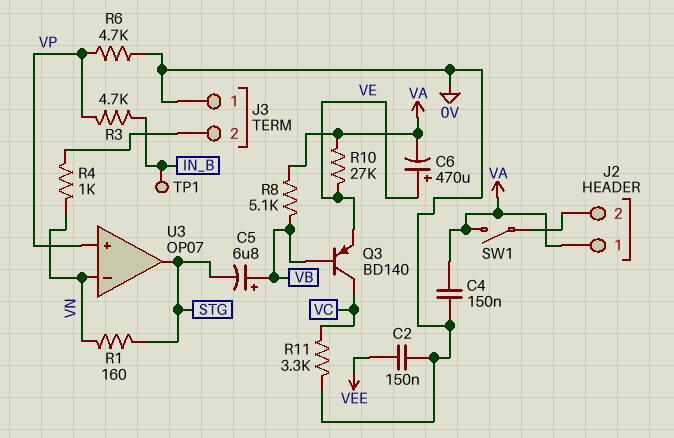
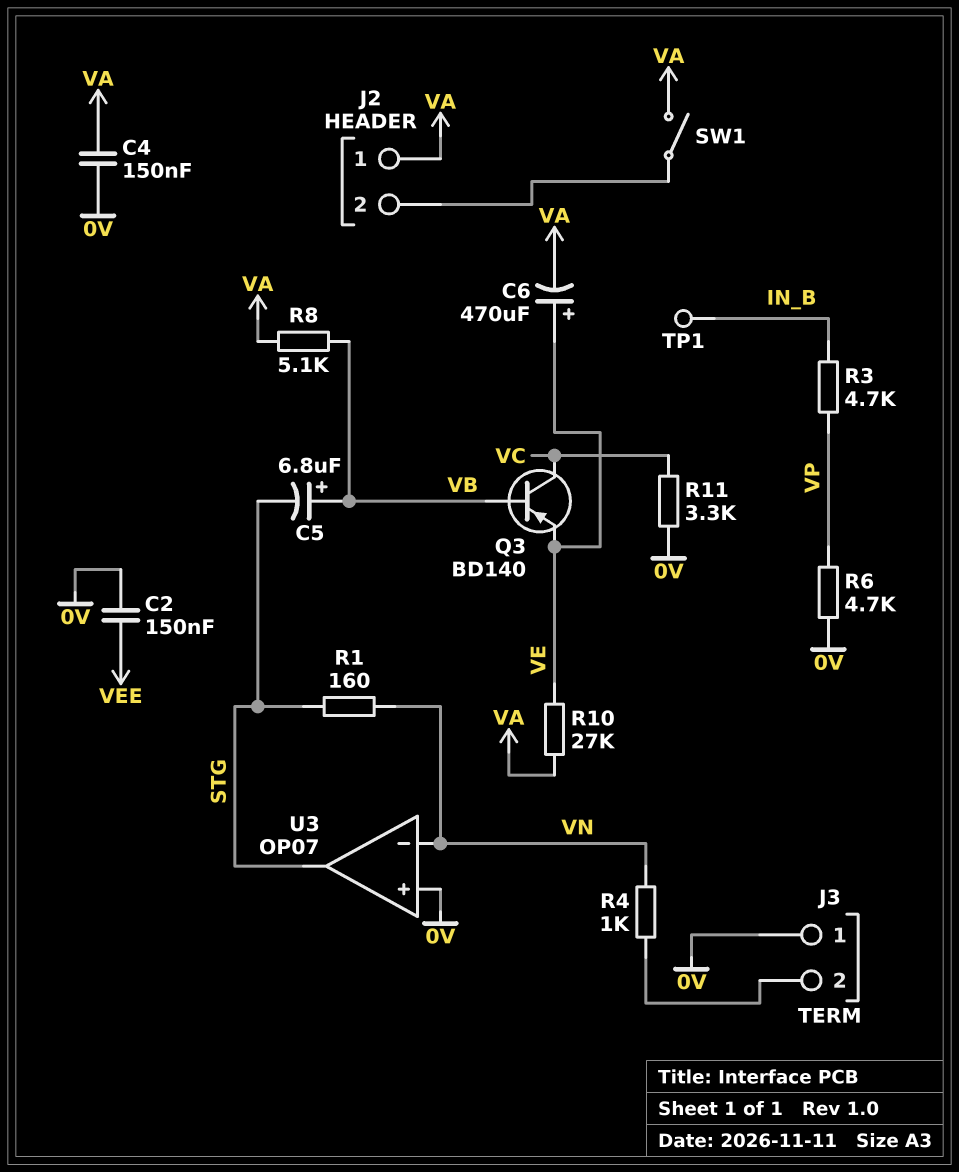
U3 pin in+: VP -> 0V

